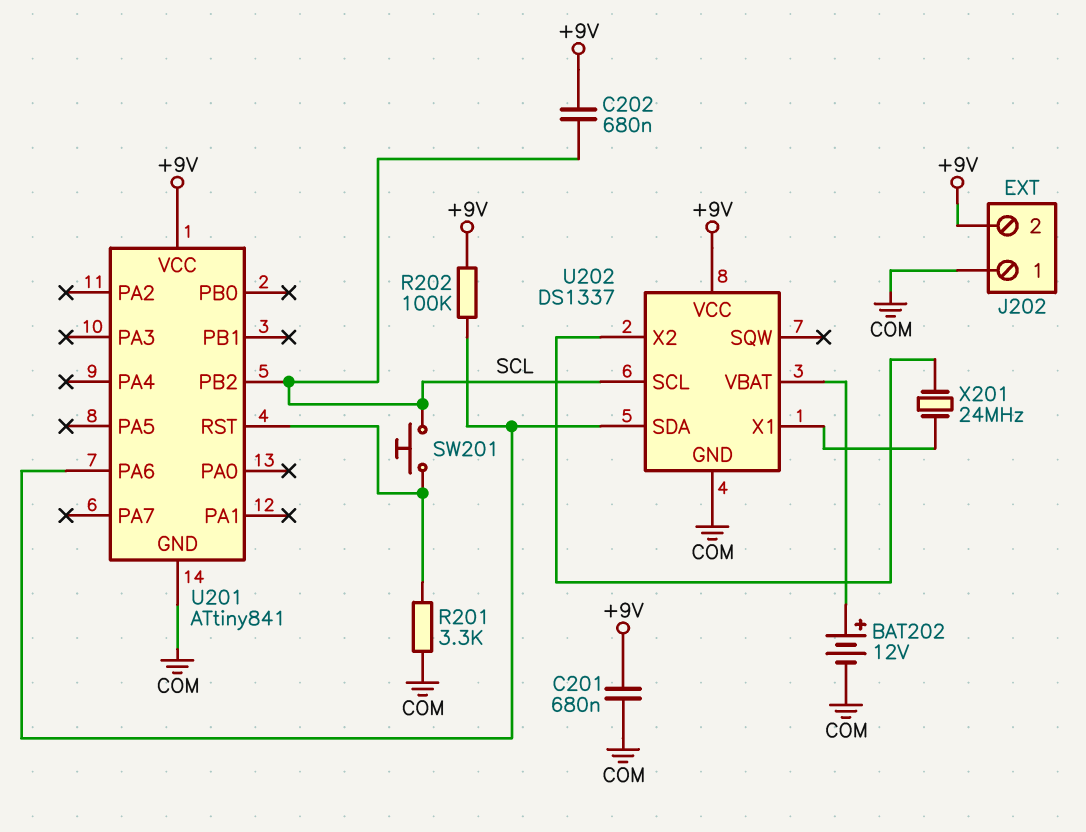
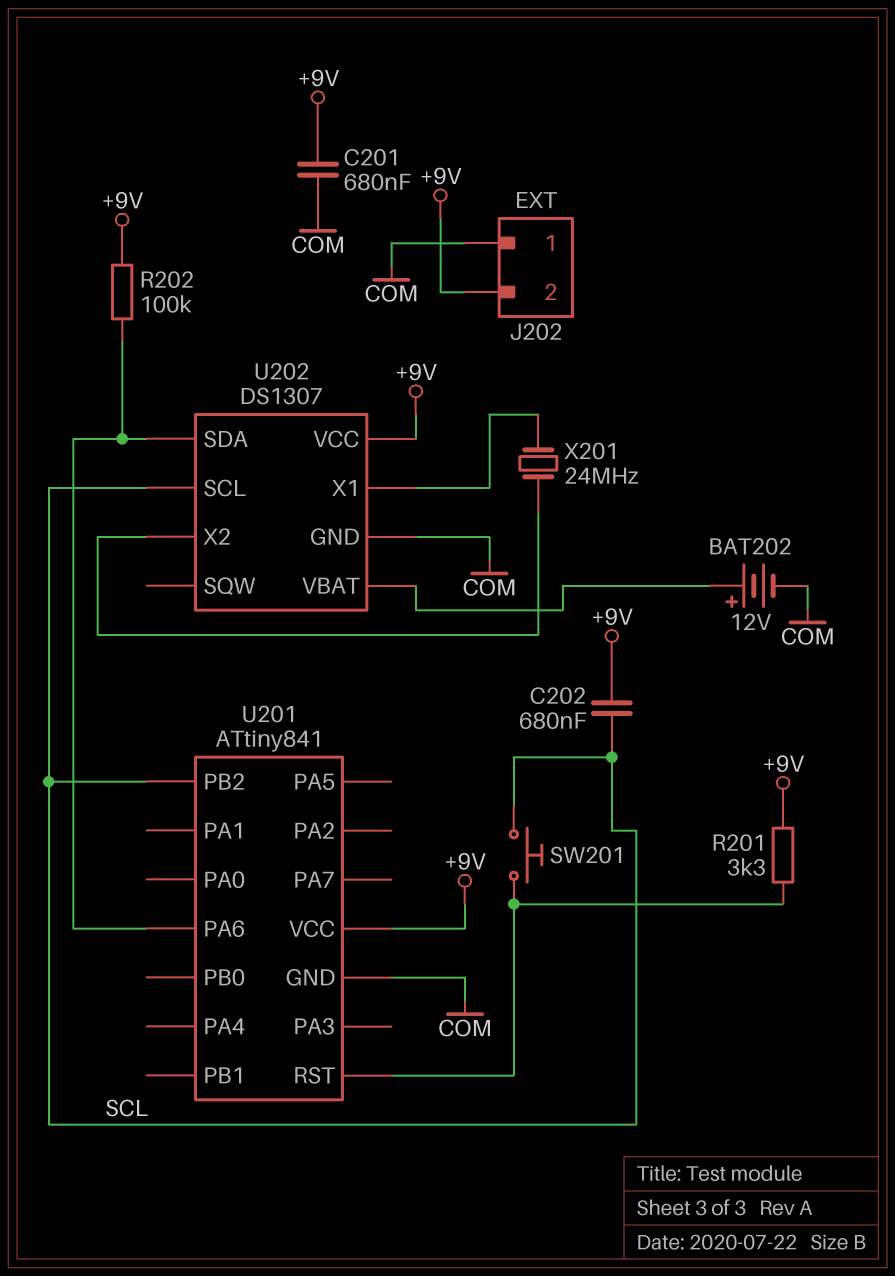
R201: 3.3k (COM, U201/RST) -> 3.3k (+9V, U201/RST)
U202: DS1337 -> DS1307

